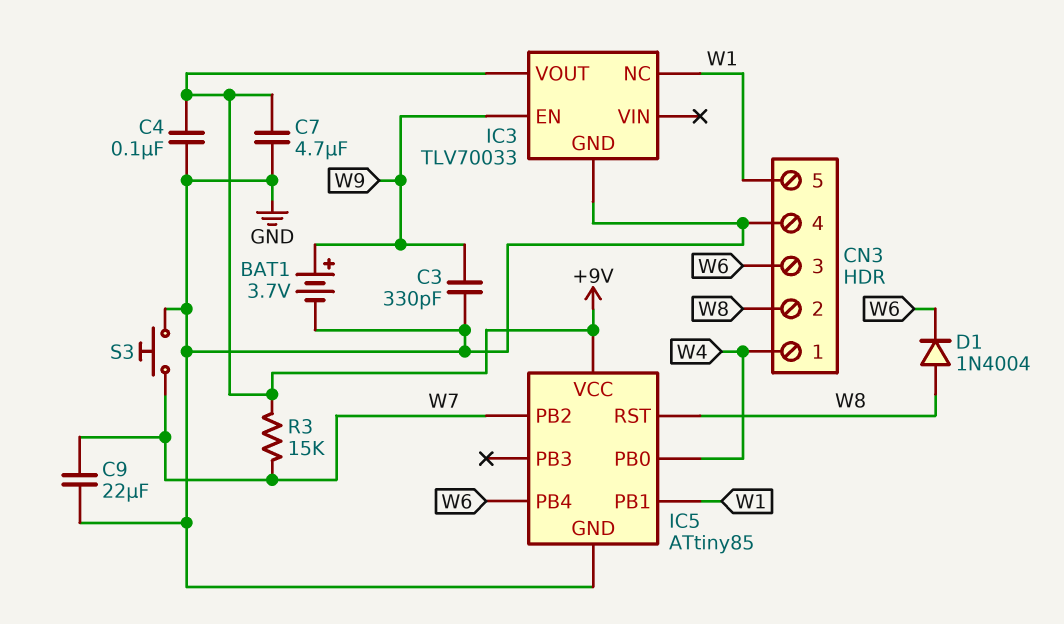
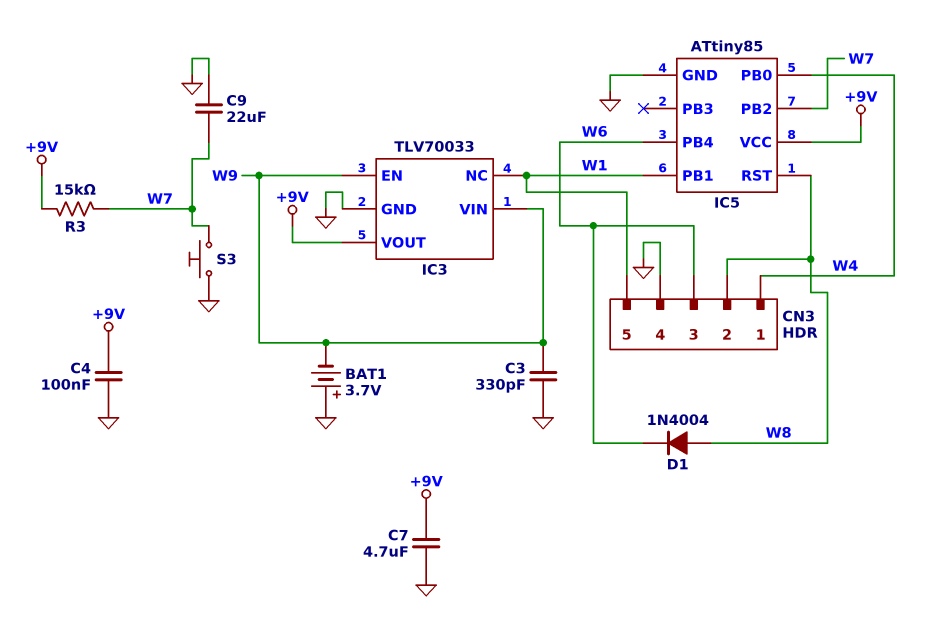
BAT1: 3.7V (plus W9, minus GND) -> 3.7V (plus GND, minus W9)
IC3 pin VIN: none -> W9

